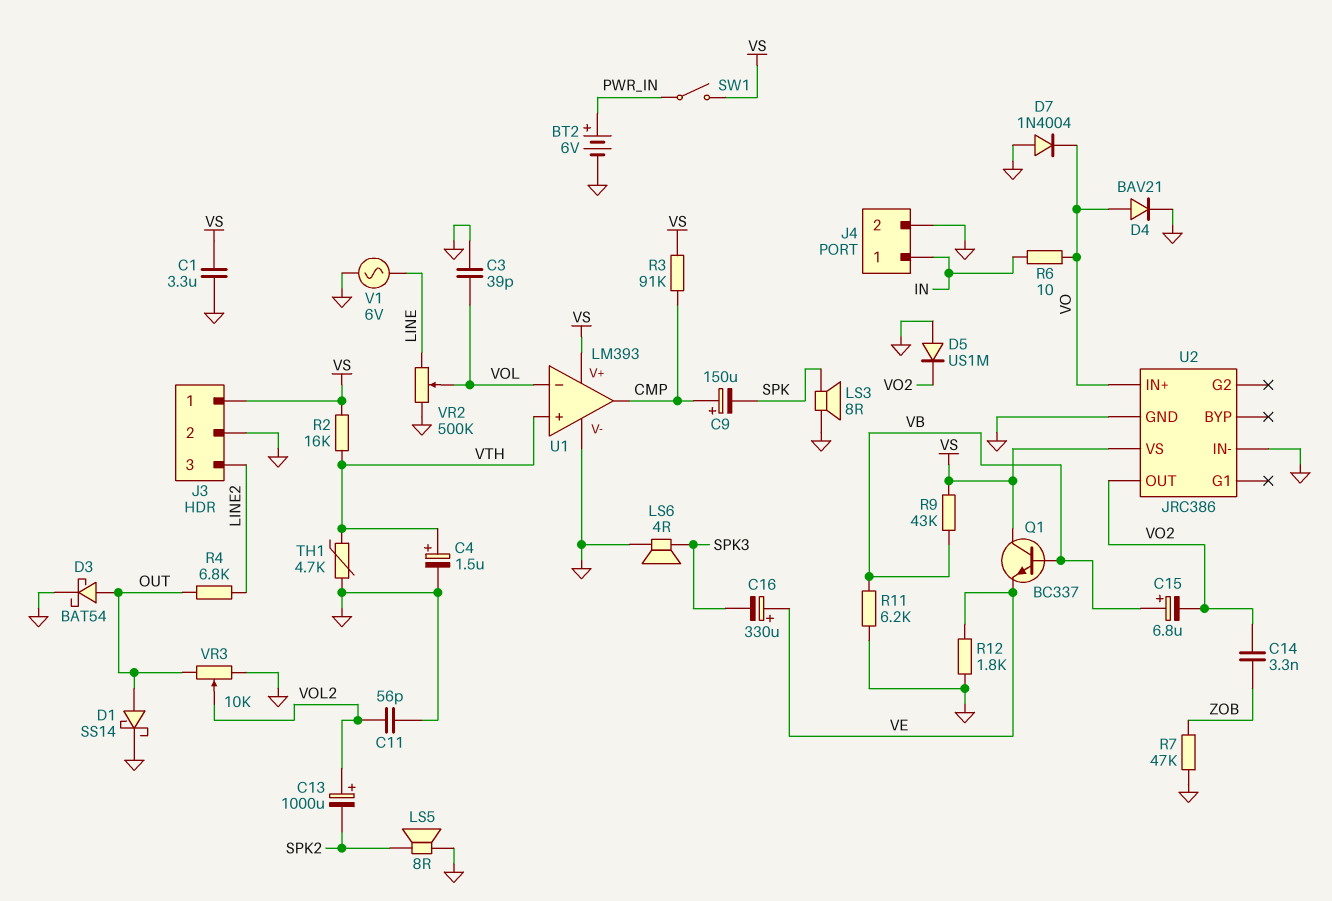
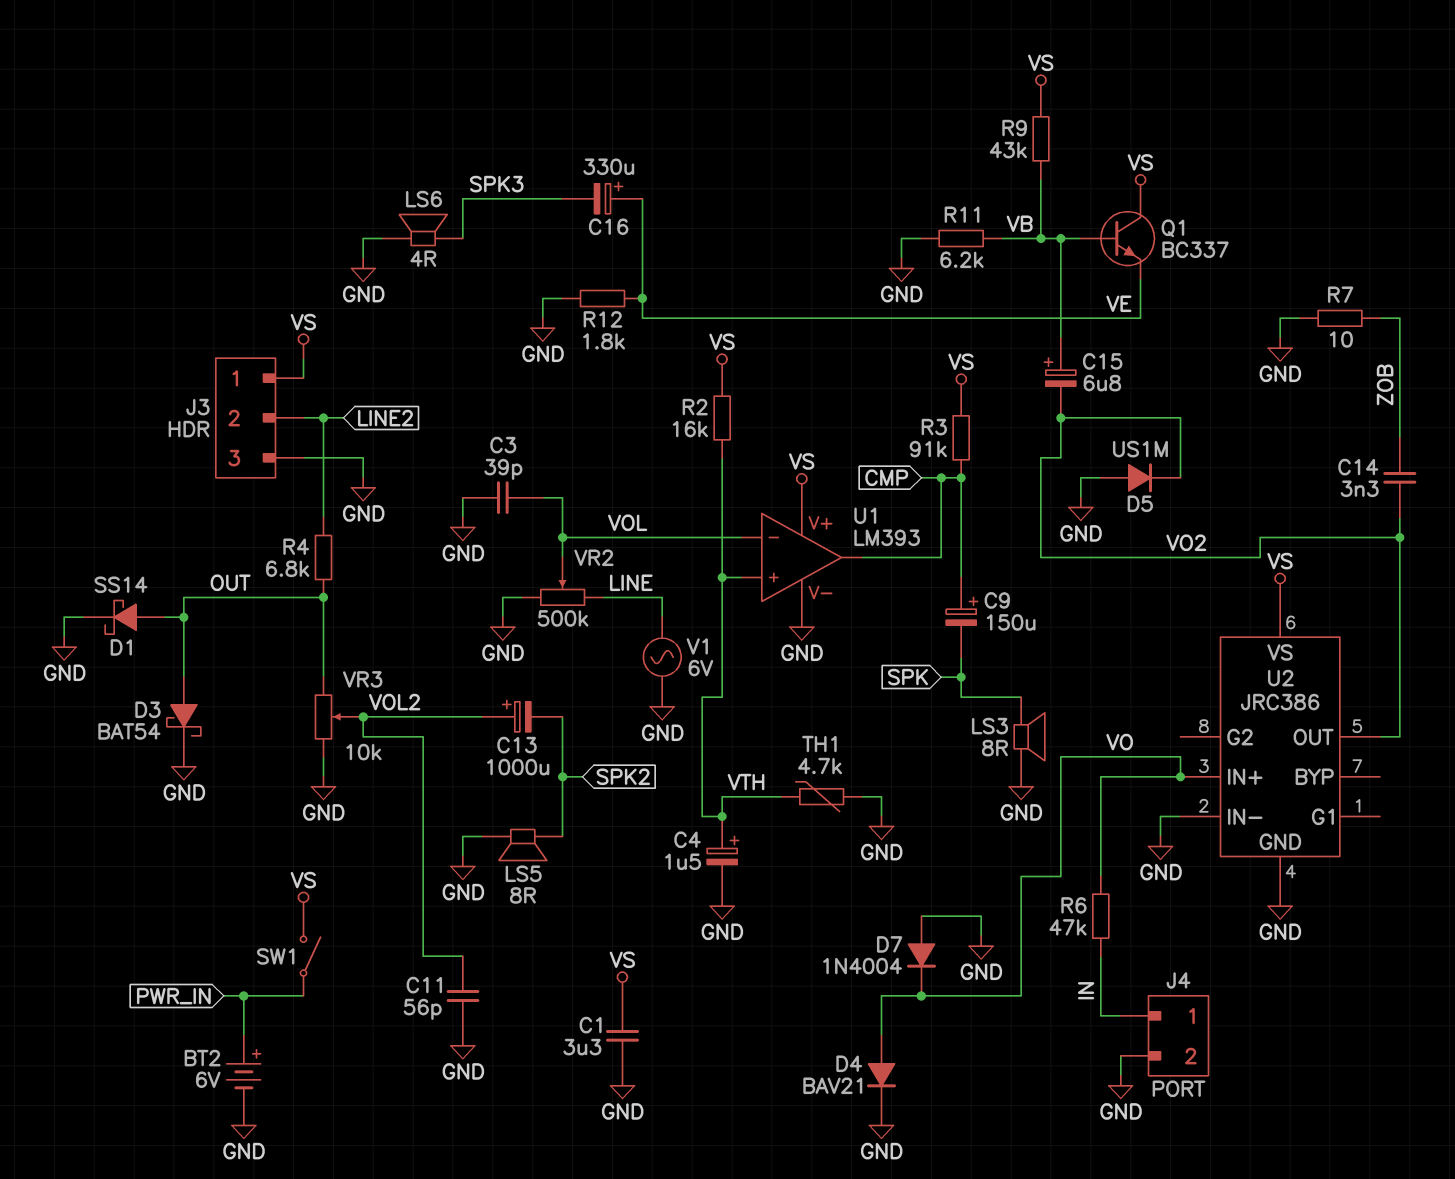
J3 pin 2: GND -> LINE2
J3 pin 3: LINE2 -> GND
R6: 10 (IN, VO) -> 47k (IN, VO)
R7: 47k (GND, ZOB) -> 10 (GND, ZOB)

